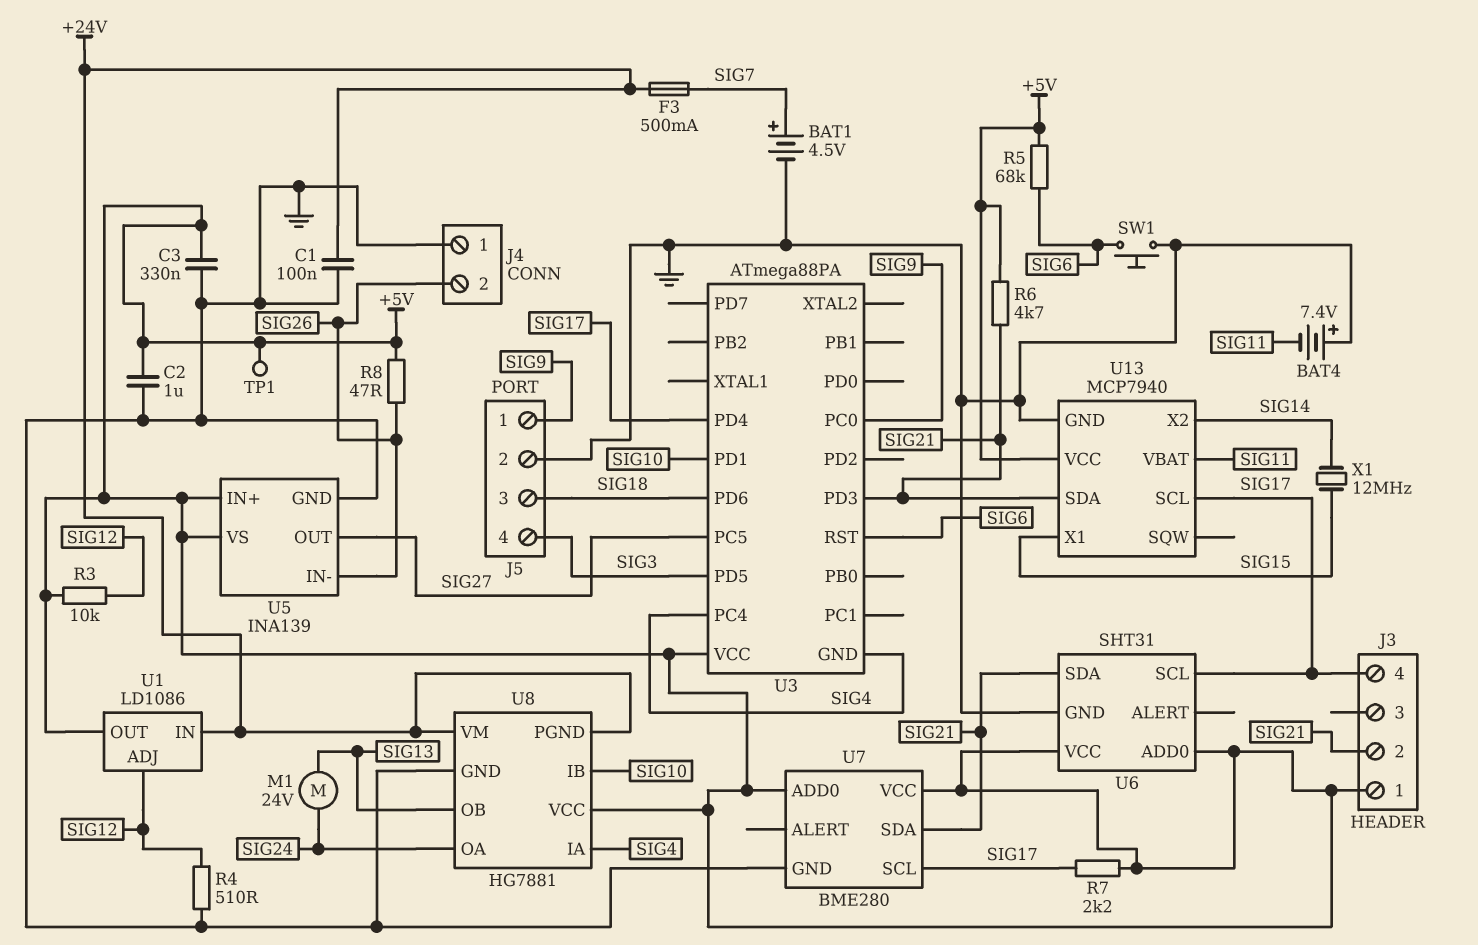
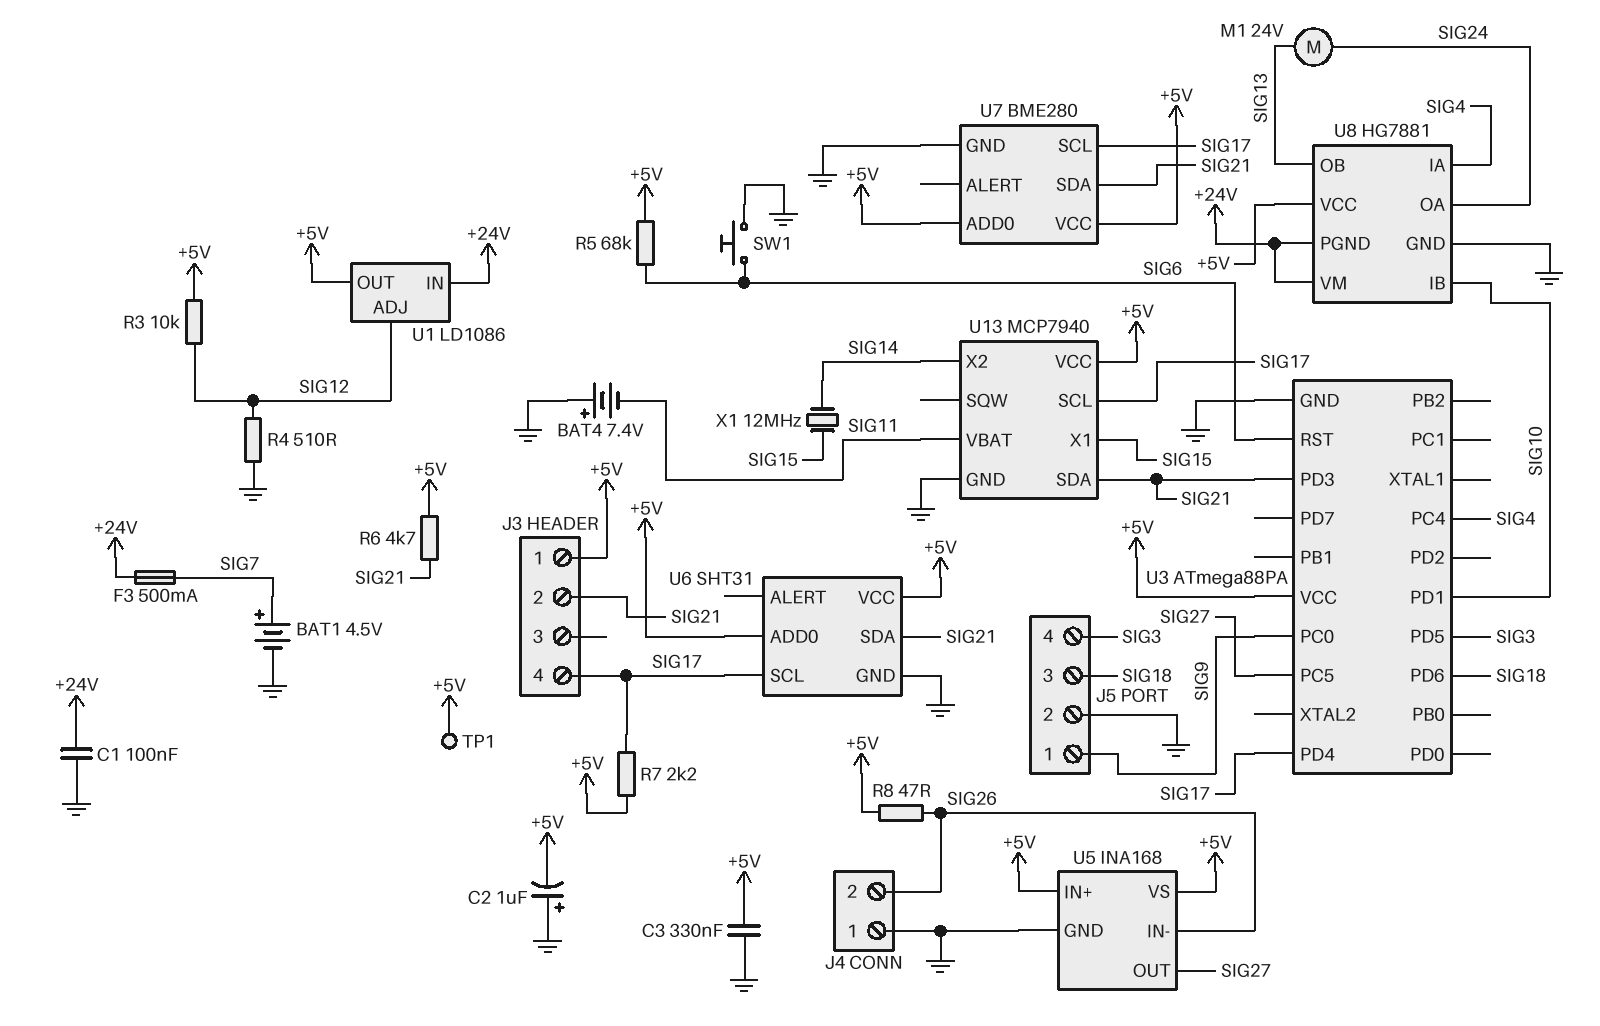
C2: 1uF (+5V, GND) -> 1uF (plus GND, minus +5V)
U3 pin GND: SIG4 -> GND
U5: INA139 -> INA168

